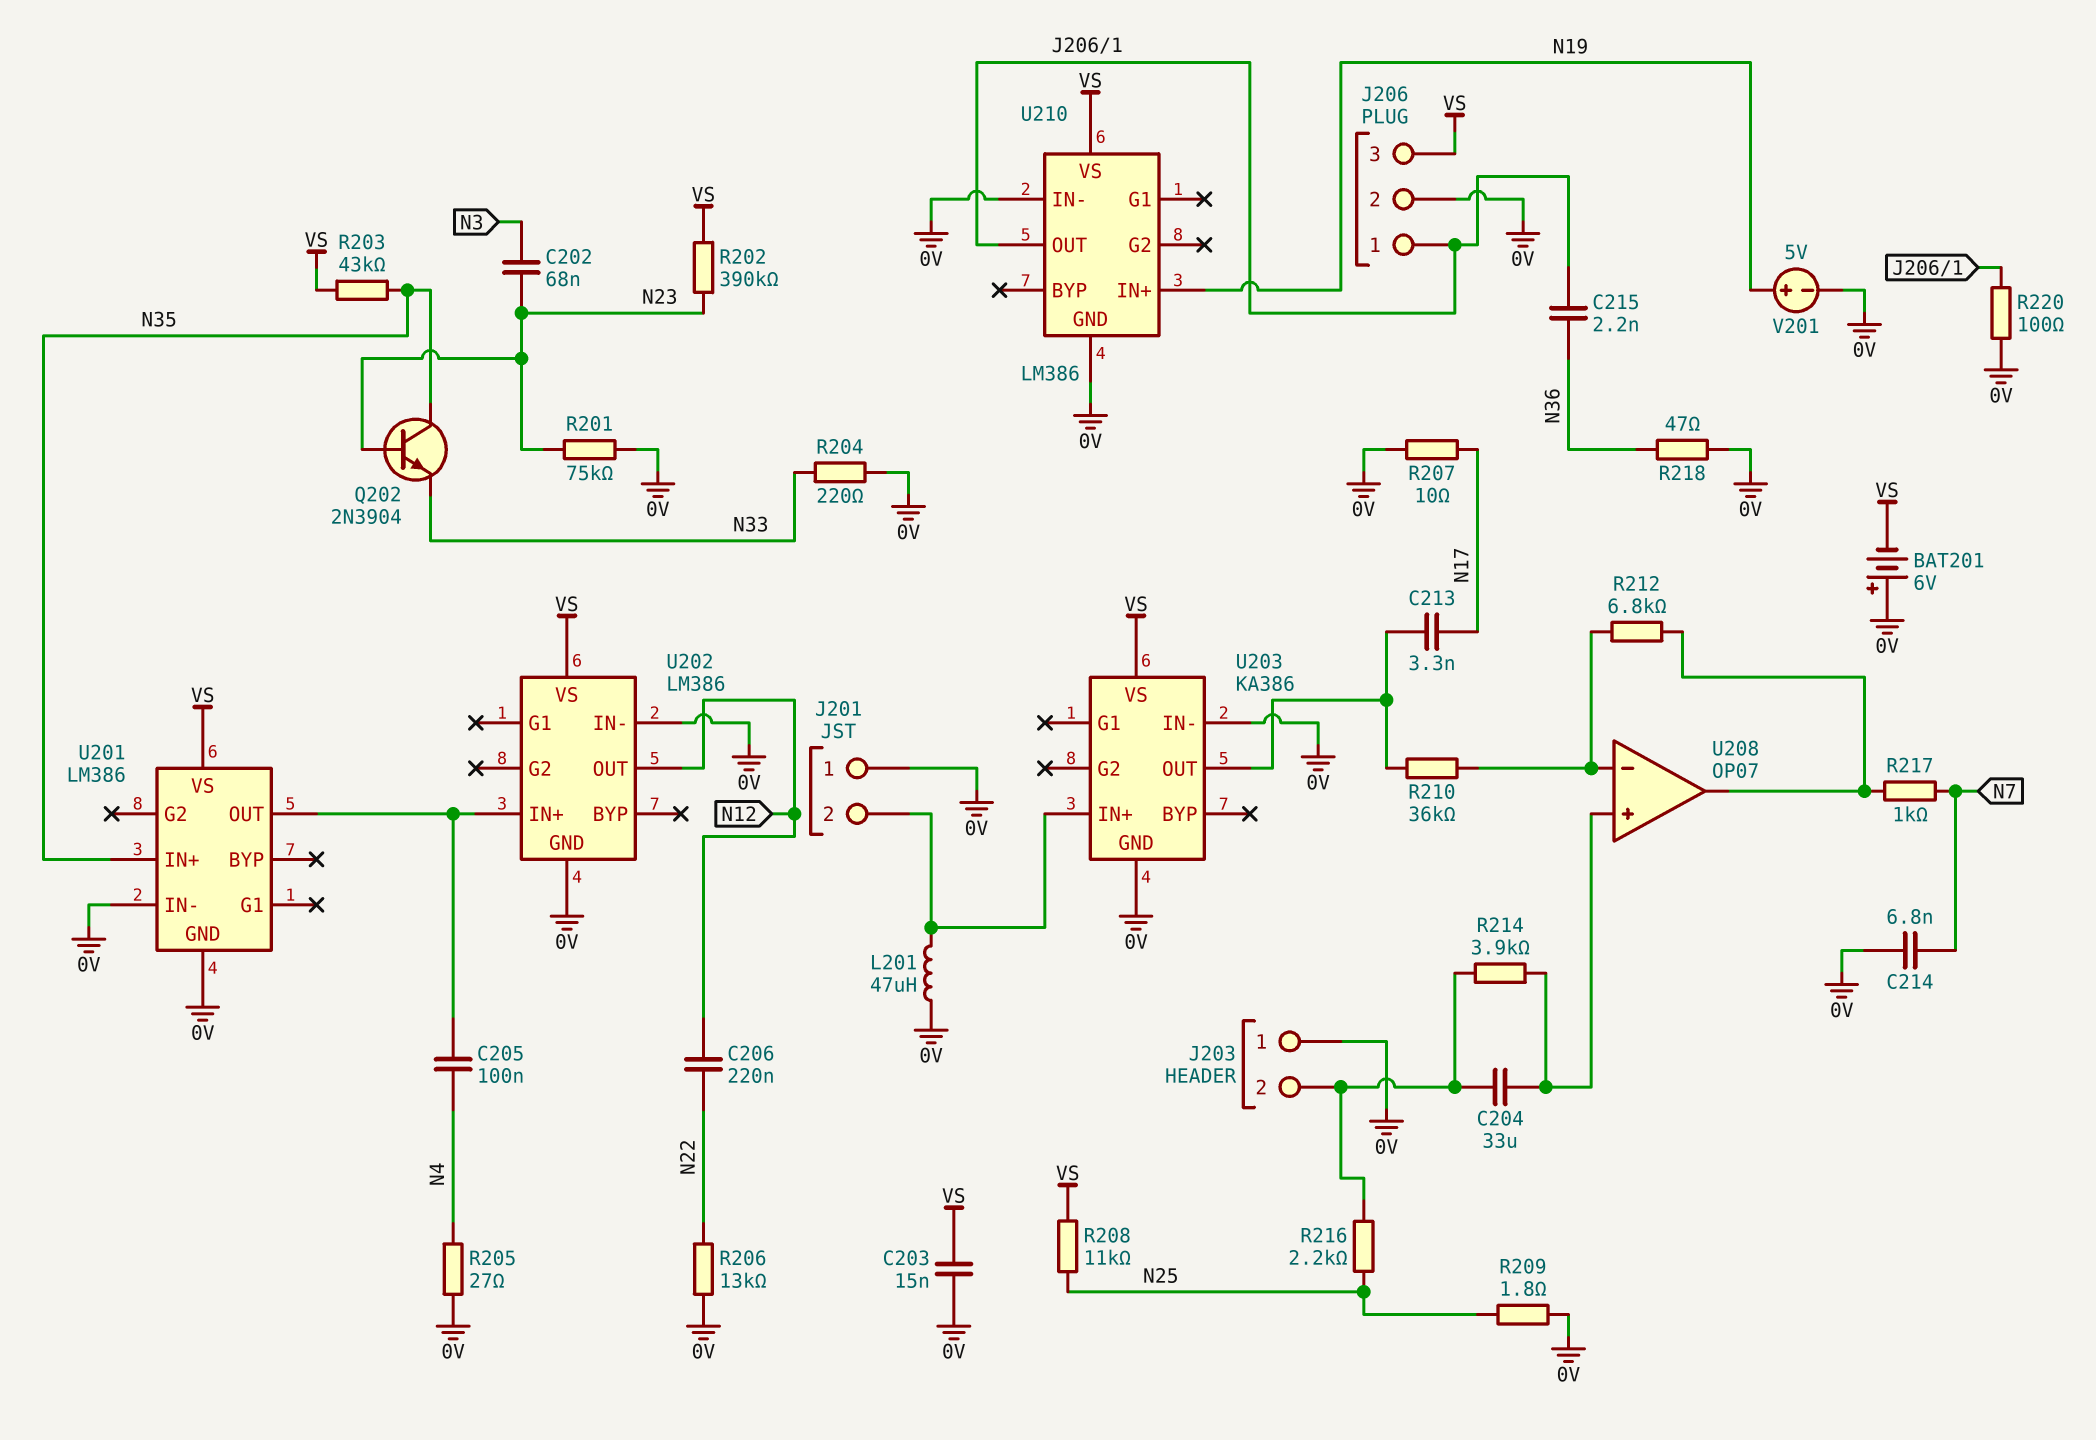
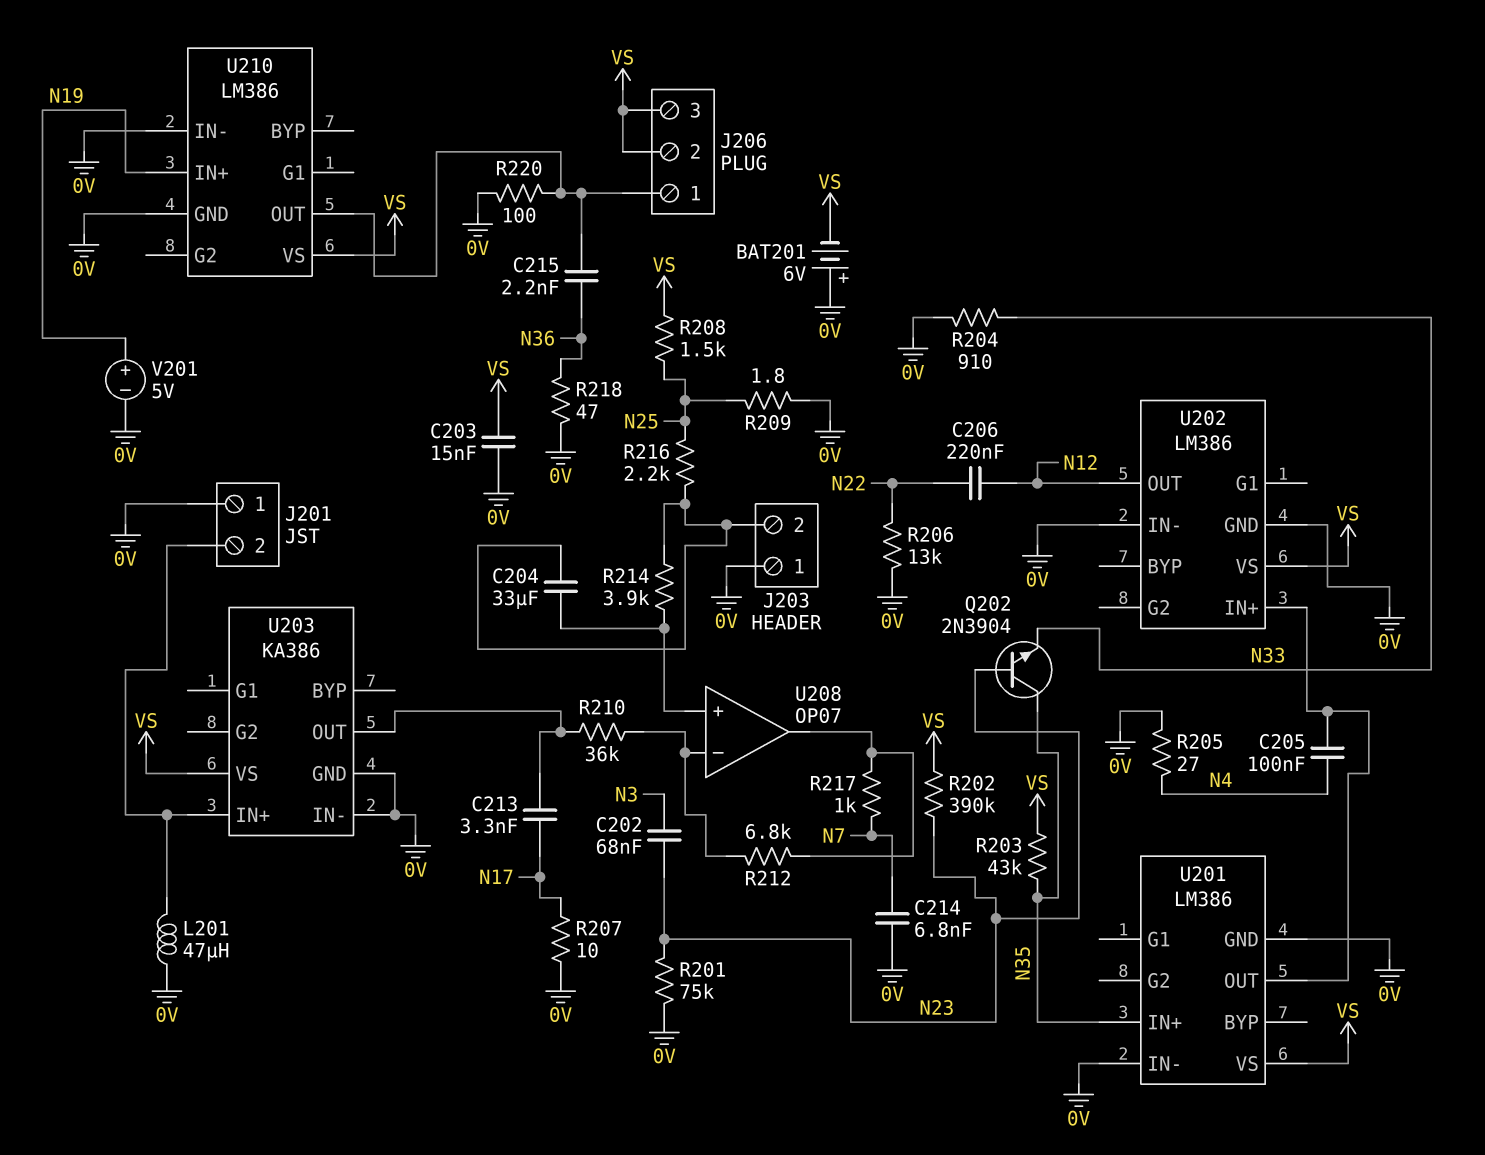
J206 pin 2: 0V -> VS
R204: 220 (0V, N33) -> 910 (0V, N33)
R208: 11k (N25, VS) -> 1.5k (N25, VS)

